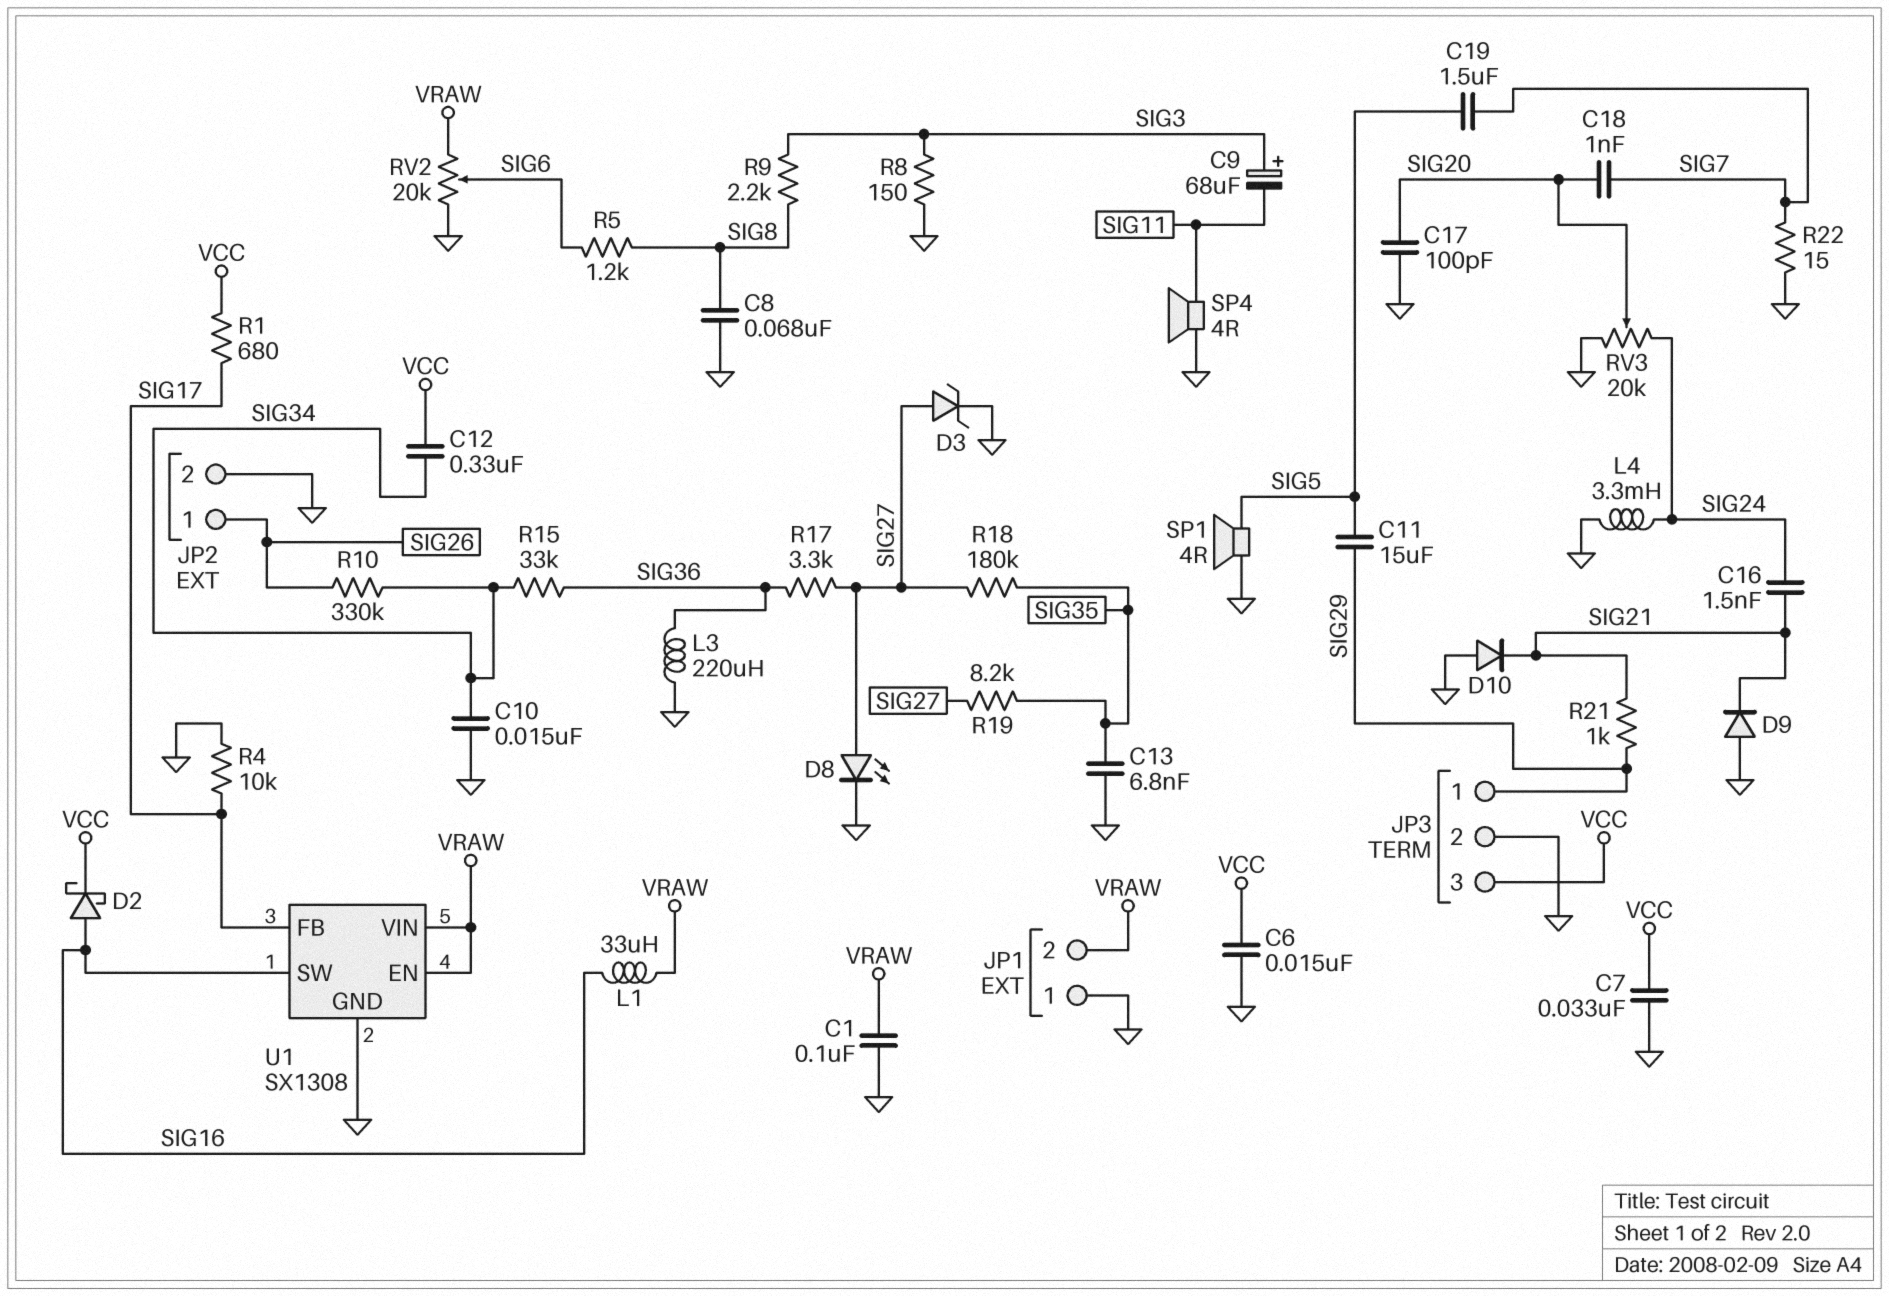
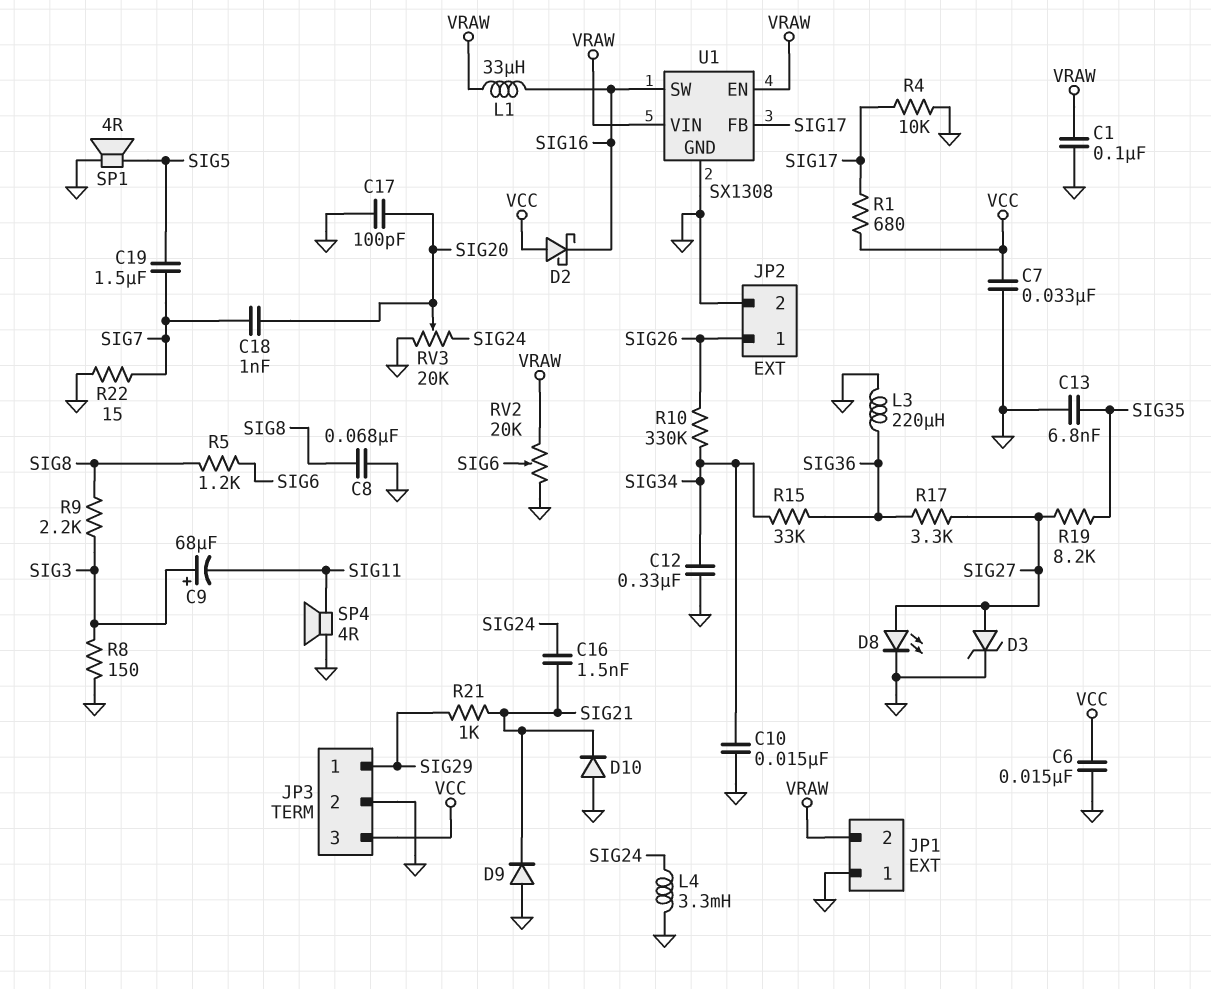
C11: 15uF (SIG5, SIG29) -> none
C12: 330nF (SIG34, VCC) -> 330nF (GND, SIG34)
D2: schottky (A SIG16, K VCC) -> schottky (A VCC, K SIG16)
R18: 180k (SIG27, SIG35) -> none

